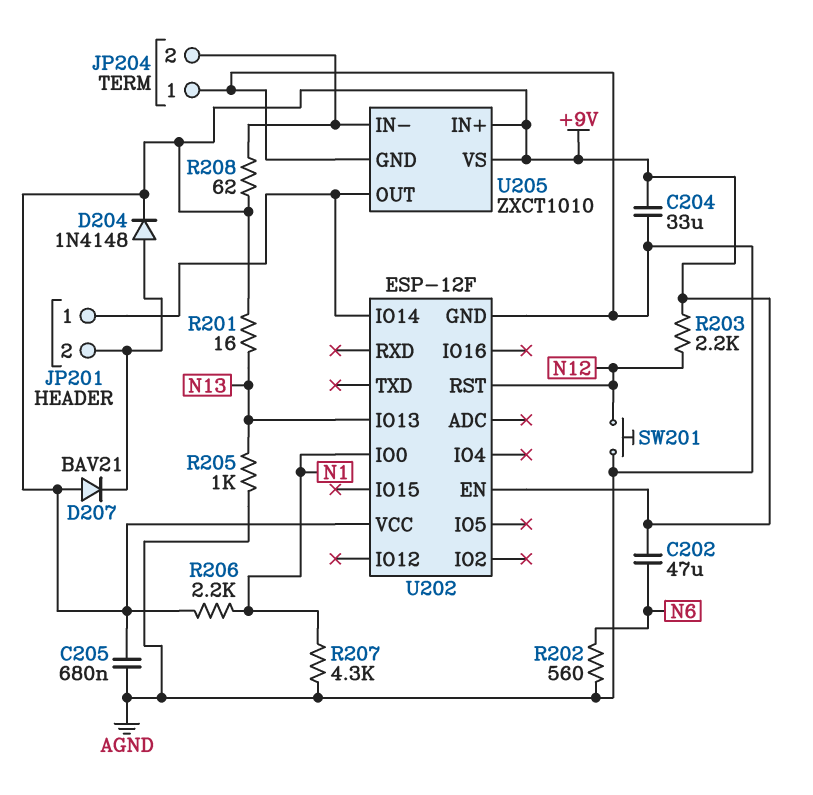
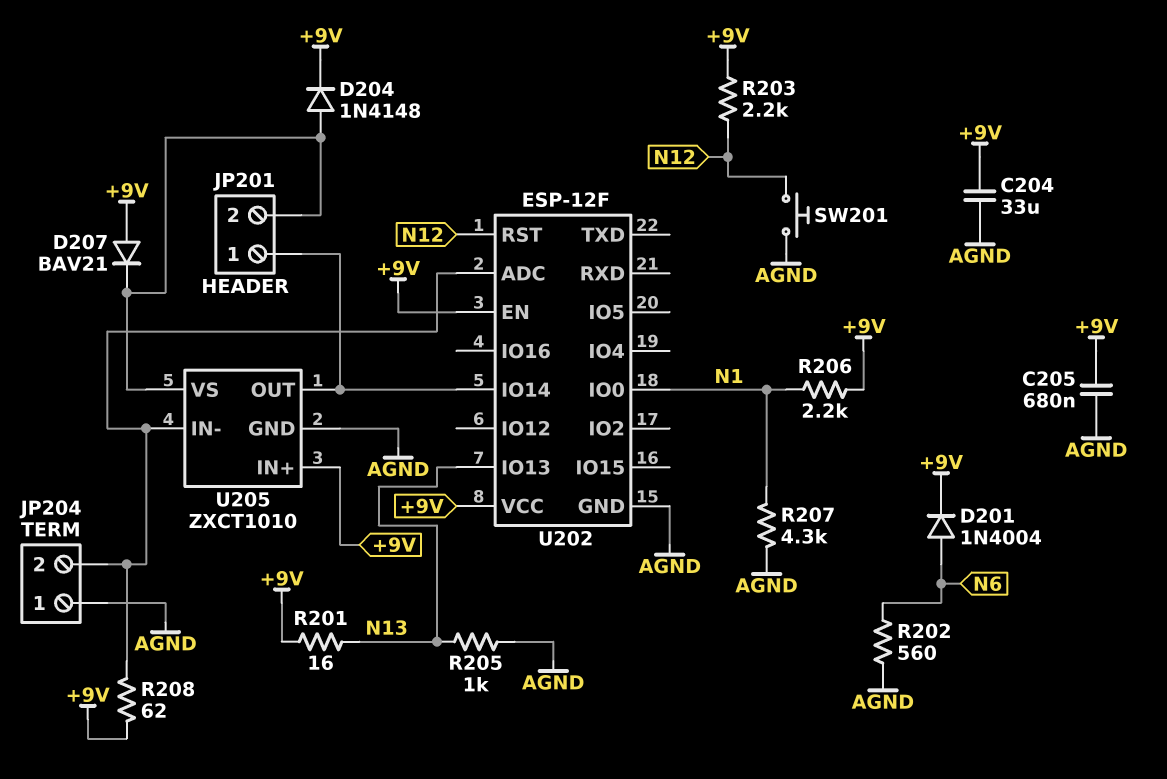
C202: 47uF (+9V, N6) -> none
D201: none -> diode 1N4004 (A N6, K +9V)
U202 pin ADC: none -> JP204/2
U205 pin VS: +9V -> JP201/2

